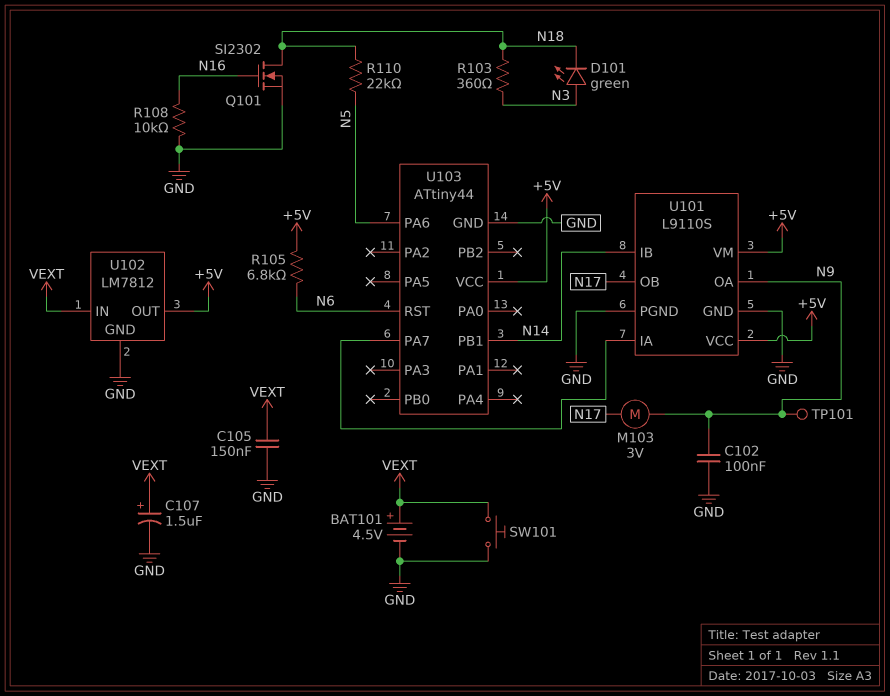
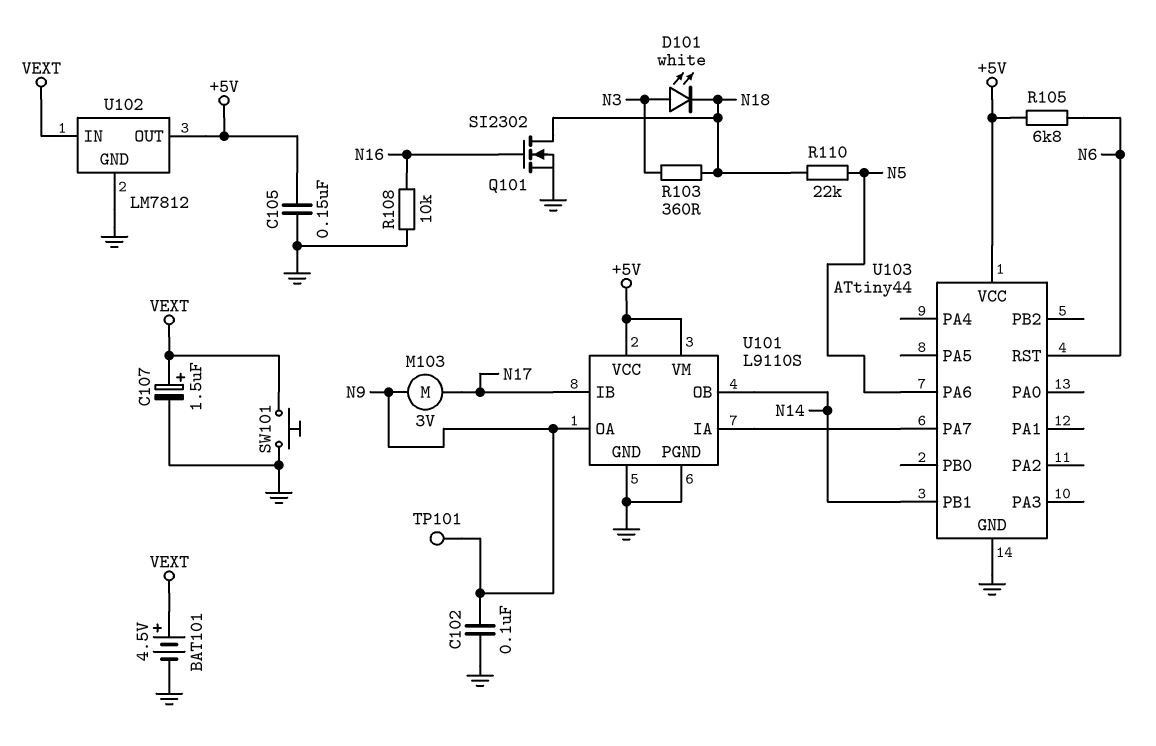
C105: 150nF (GND, VEXT) -> 150nF (+5V, GND)
D101: LED green (A N3, K N18) -> LED white (A N3, K N18)
U101 pin IB: N14 -> N17
U101 pin OB: N17 -> N14

